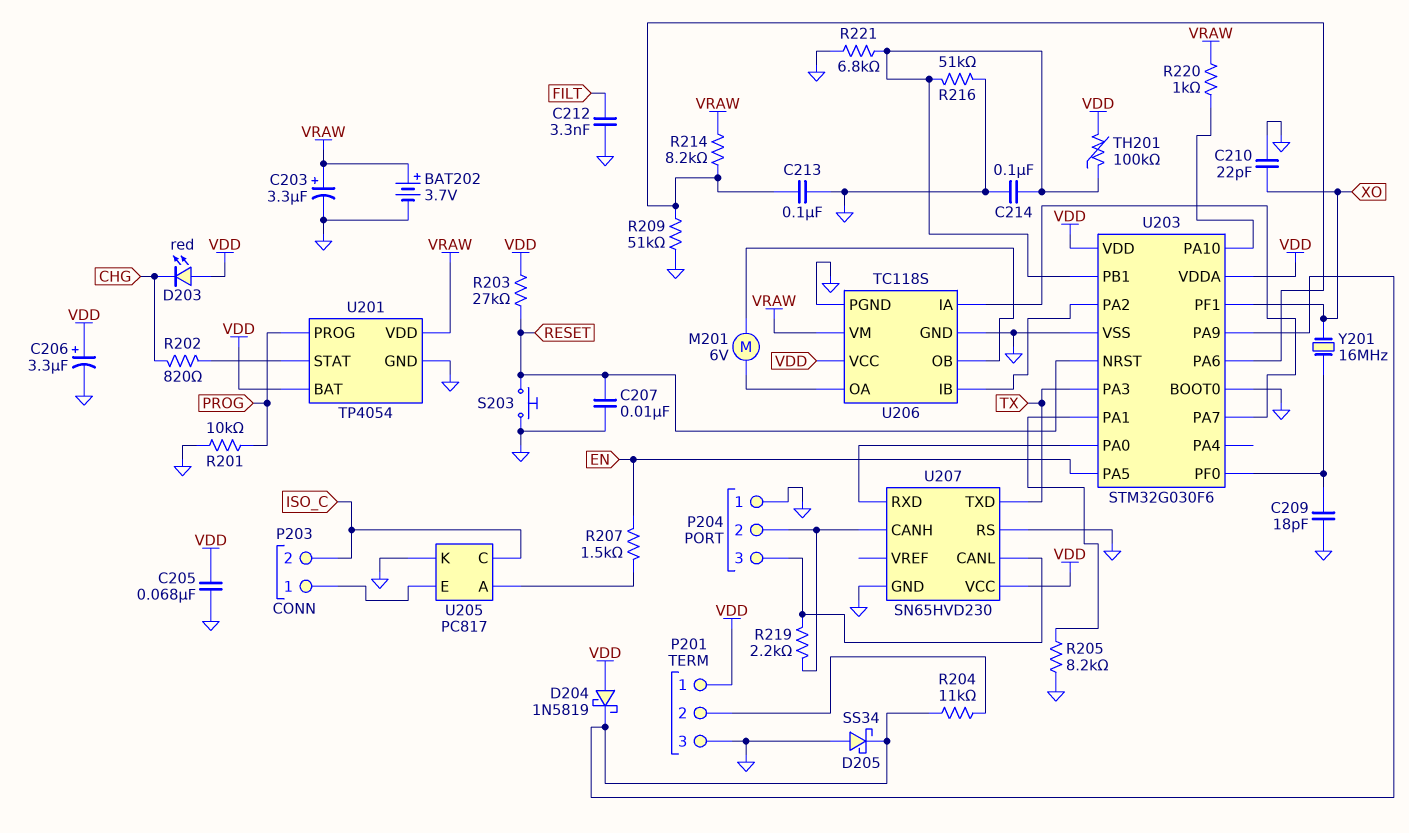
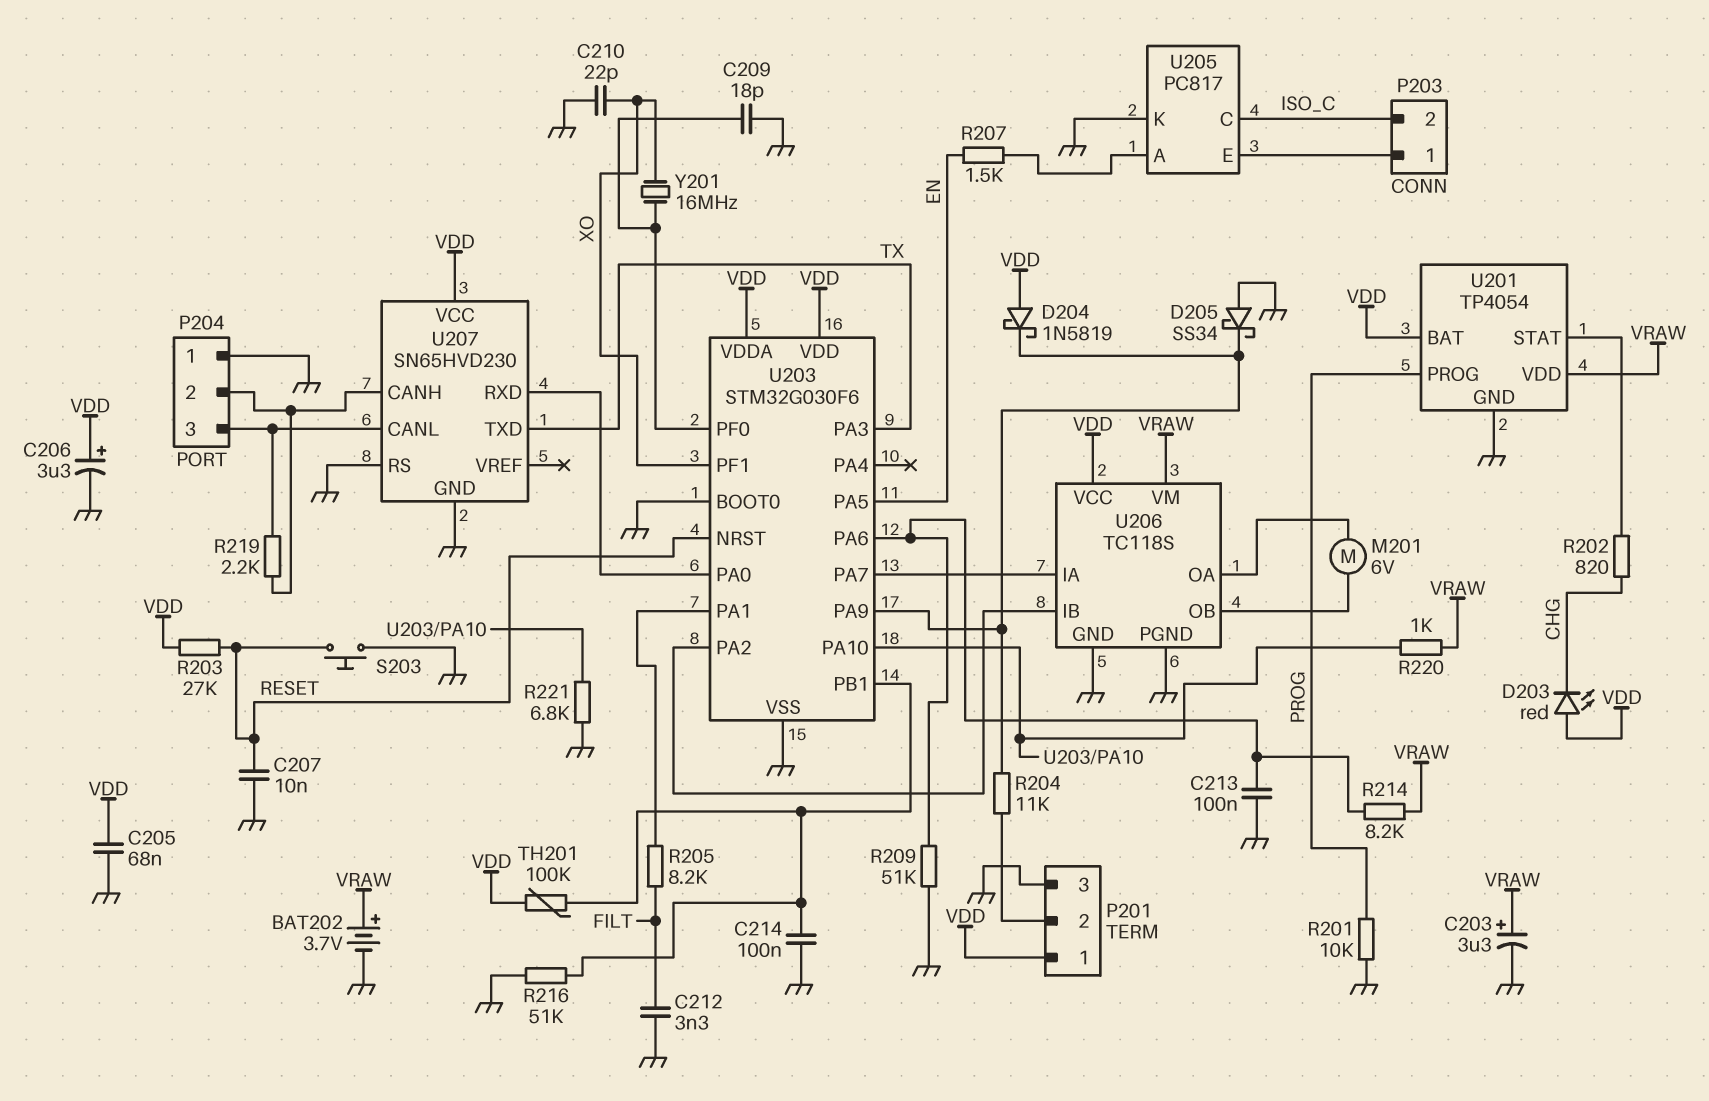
R205: 8.2k (GND, U203/PA1) -> 8.2k (FILT, U203/PA1)
R221: 6.8k (GND, U203/PB1) -> 6.8k (GND, U203/PA10)

